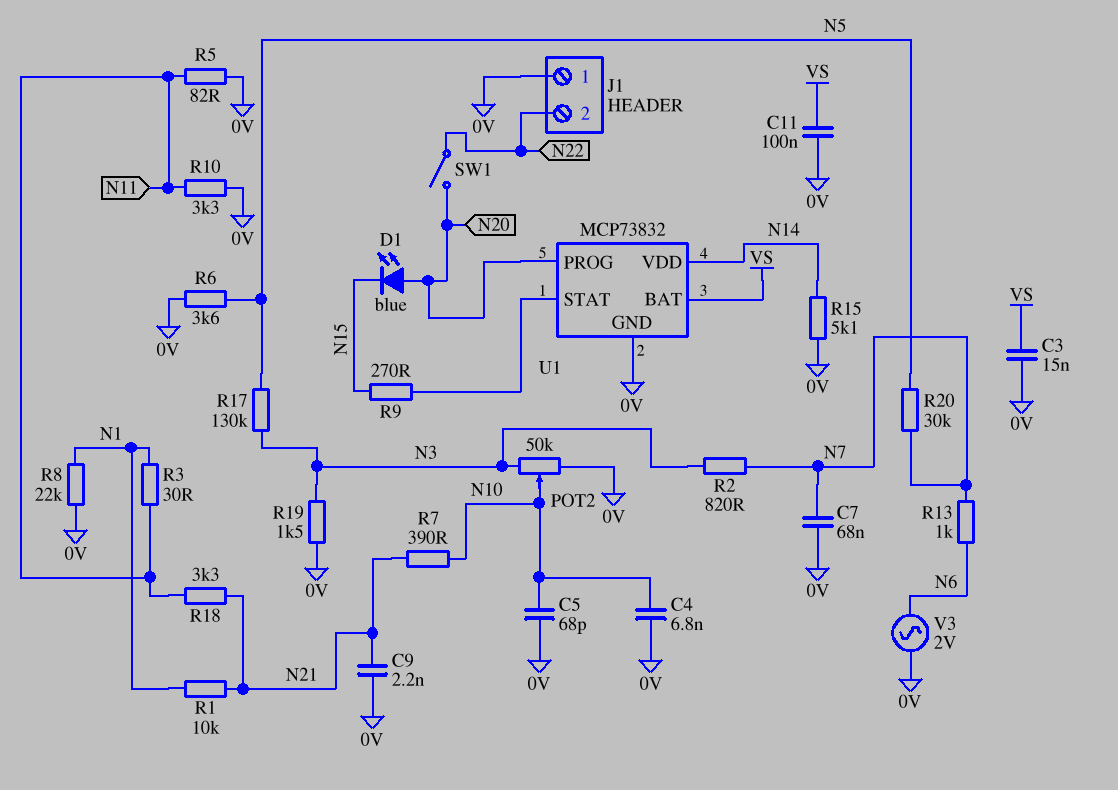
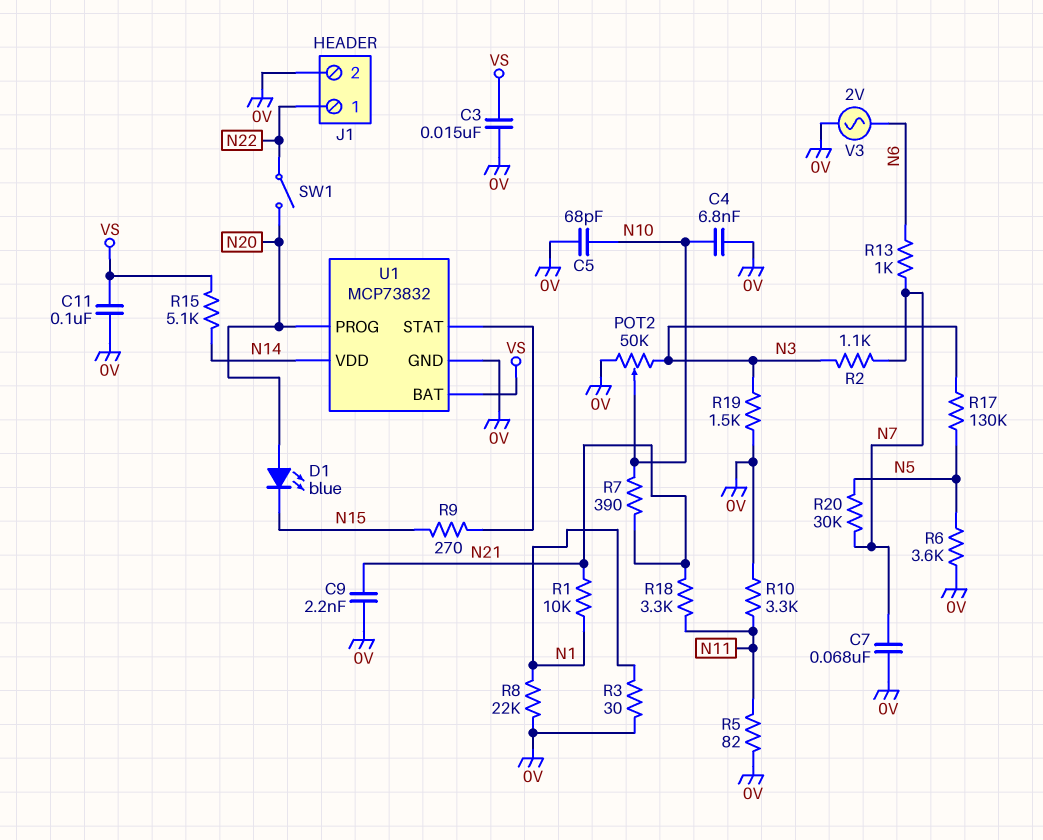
J1 pin 1: 0V -> N22
J1 pin 2: N22 -> 0V
R2: 820 (N3, N7) -> 1.1k (N3, N7)
R3: 30 (N1, N11) -> 30 (0V, N1)
R15: 5.1k (0V, N14) -> 5.1k (N14, VS)

